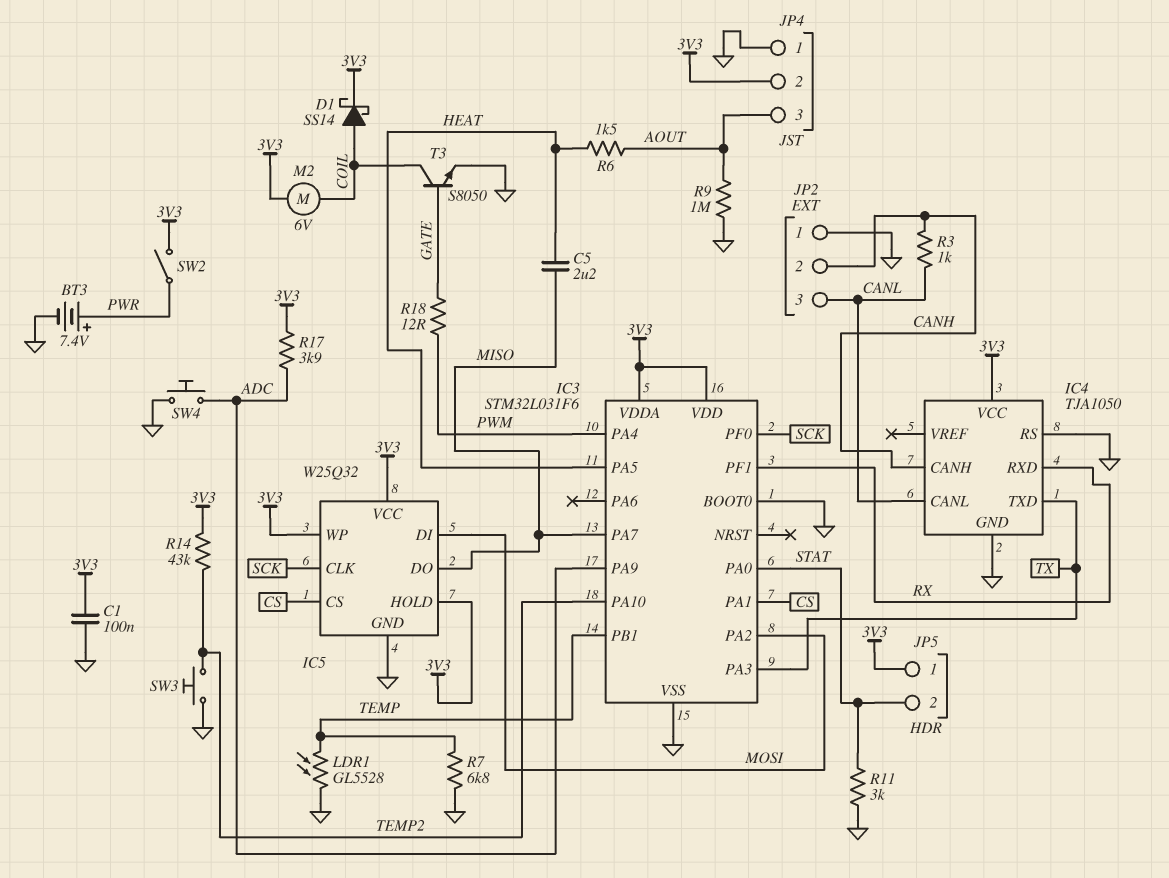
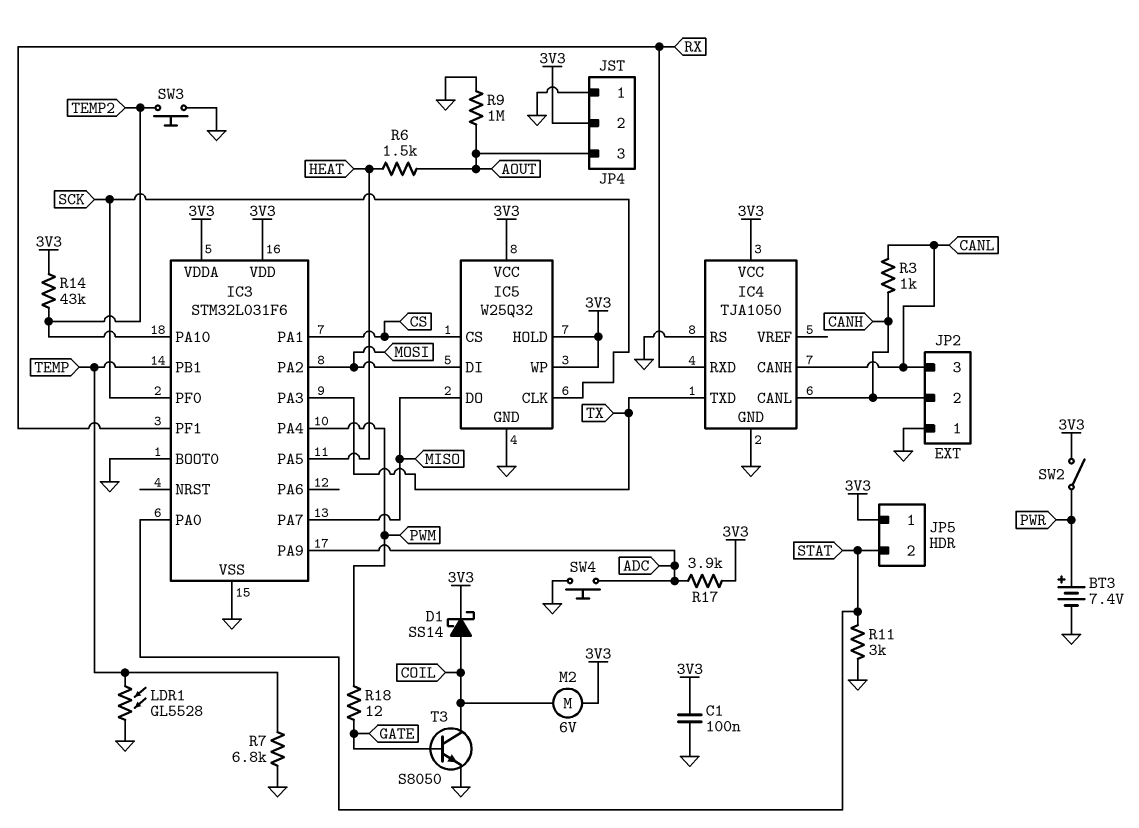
C5: 2.2uF (HEAT, MISO) -> none
IC4 pin CANH: CANH -> CANL
IC4 pin CANL: CANL -> CANH

